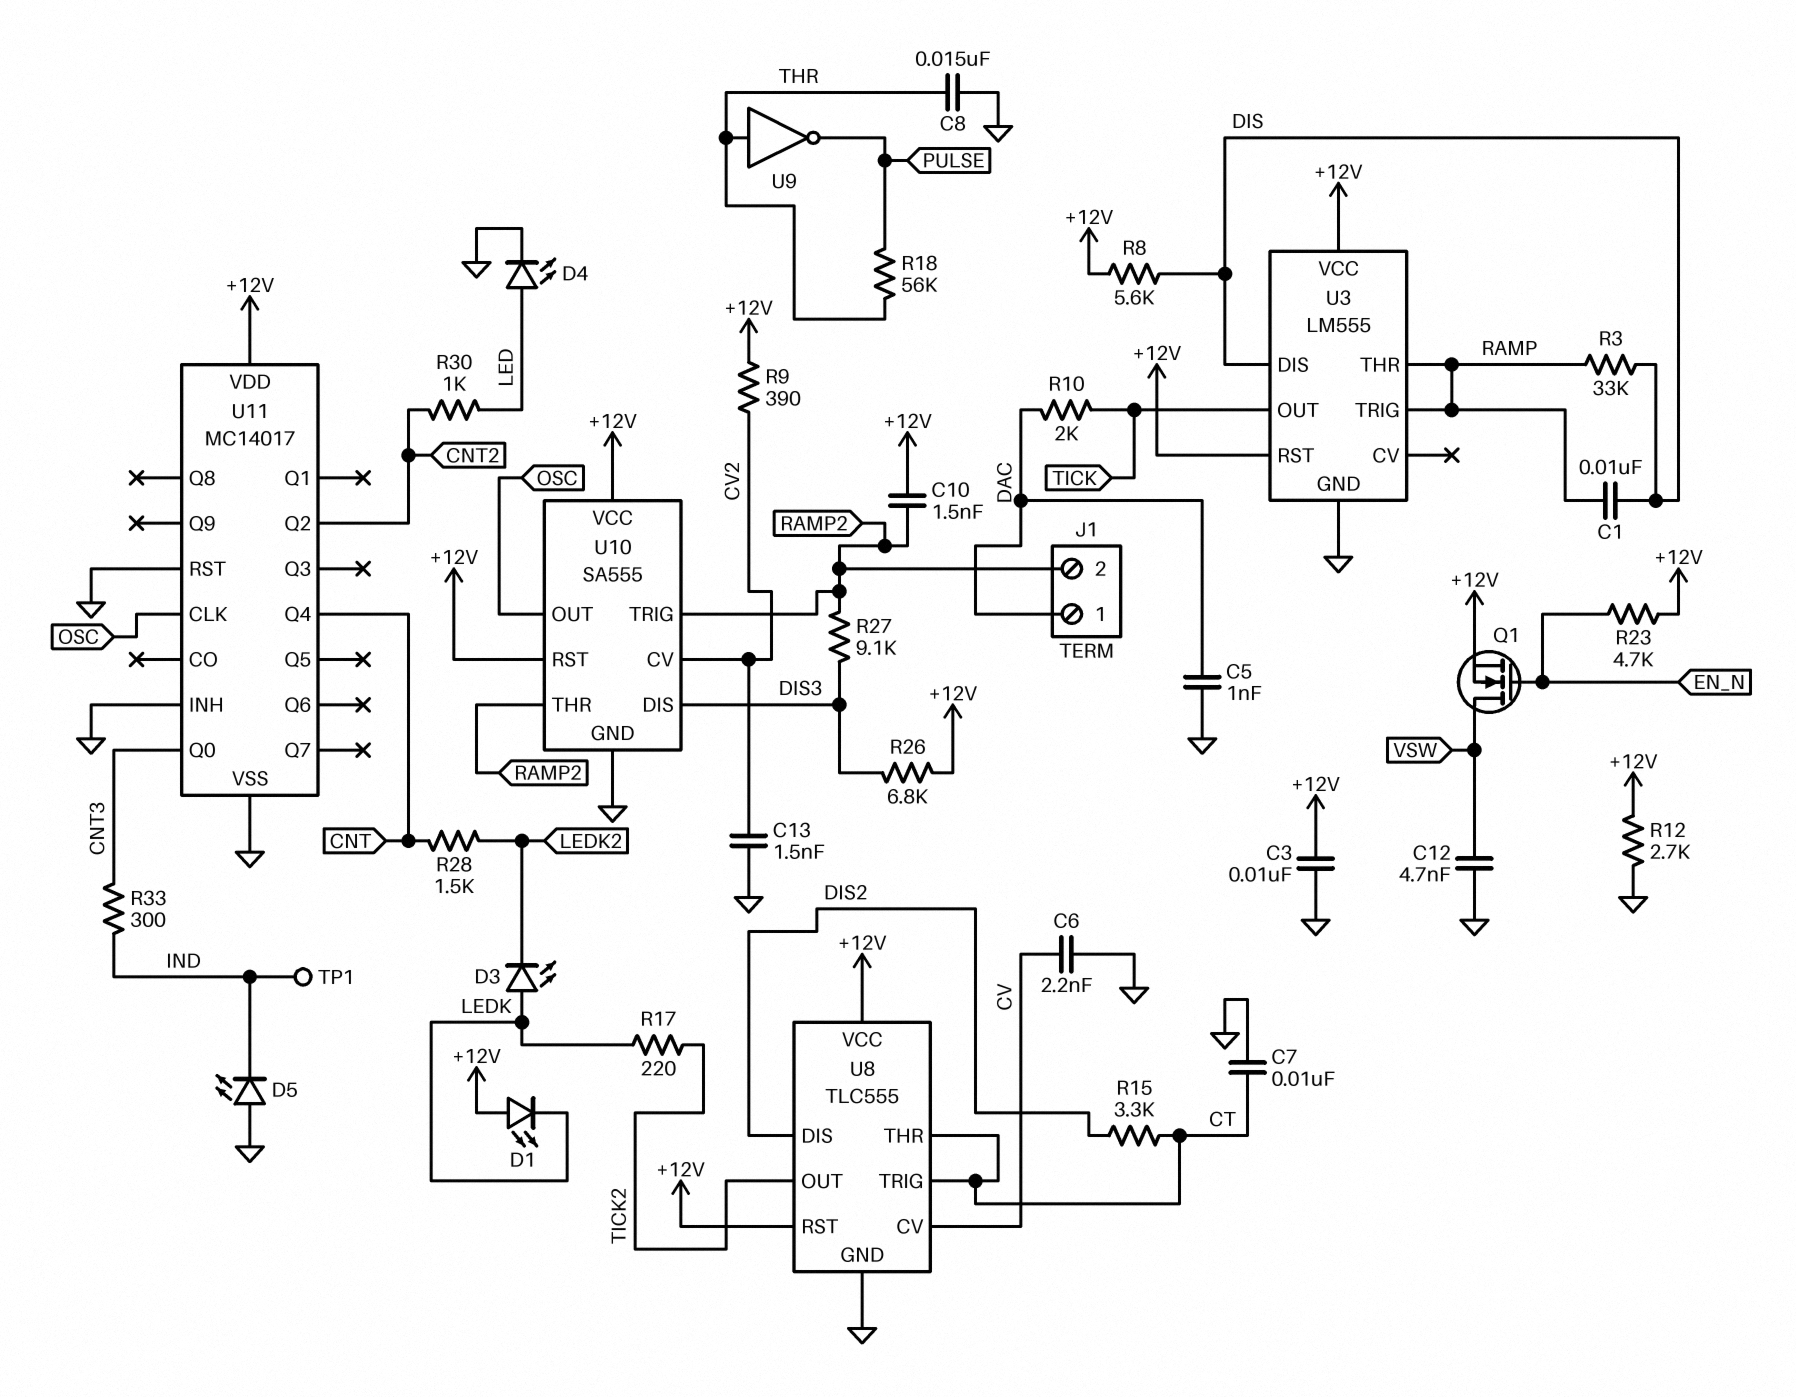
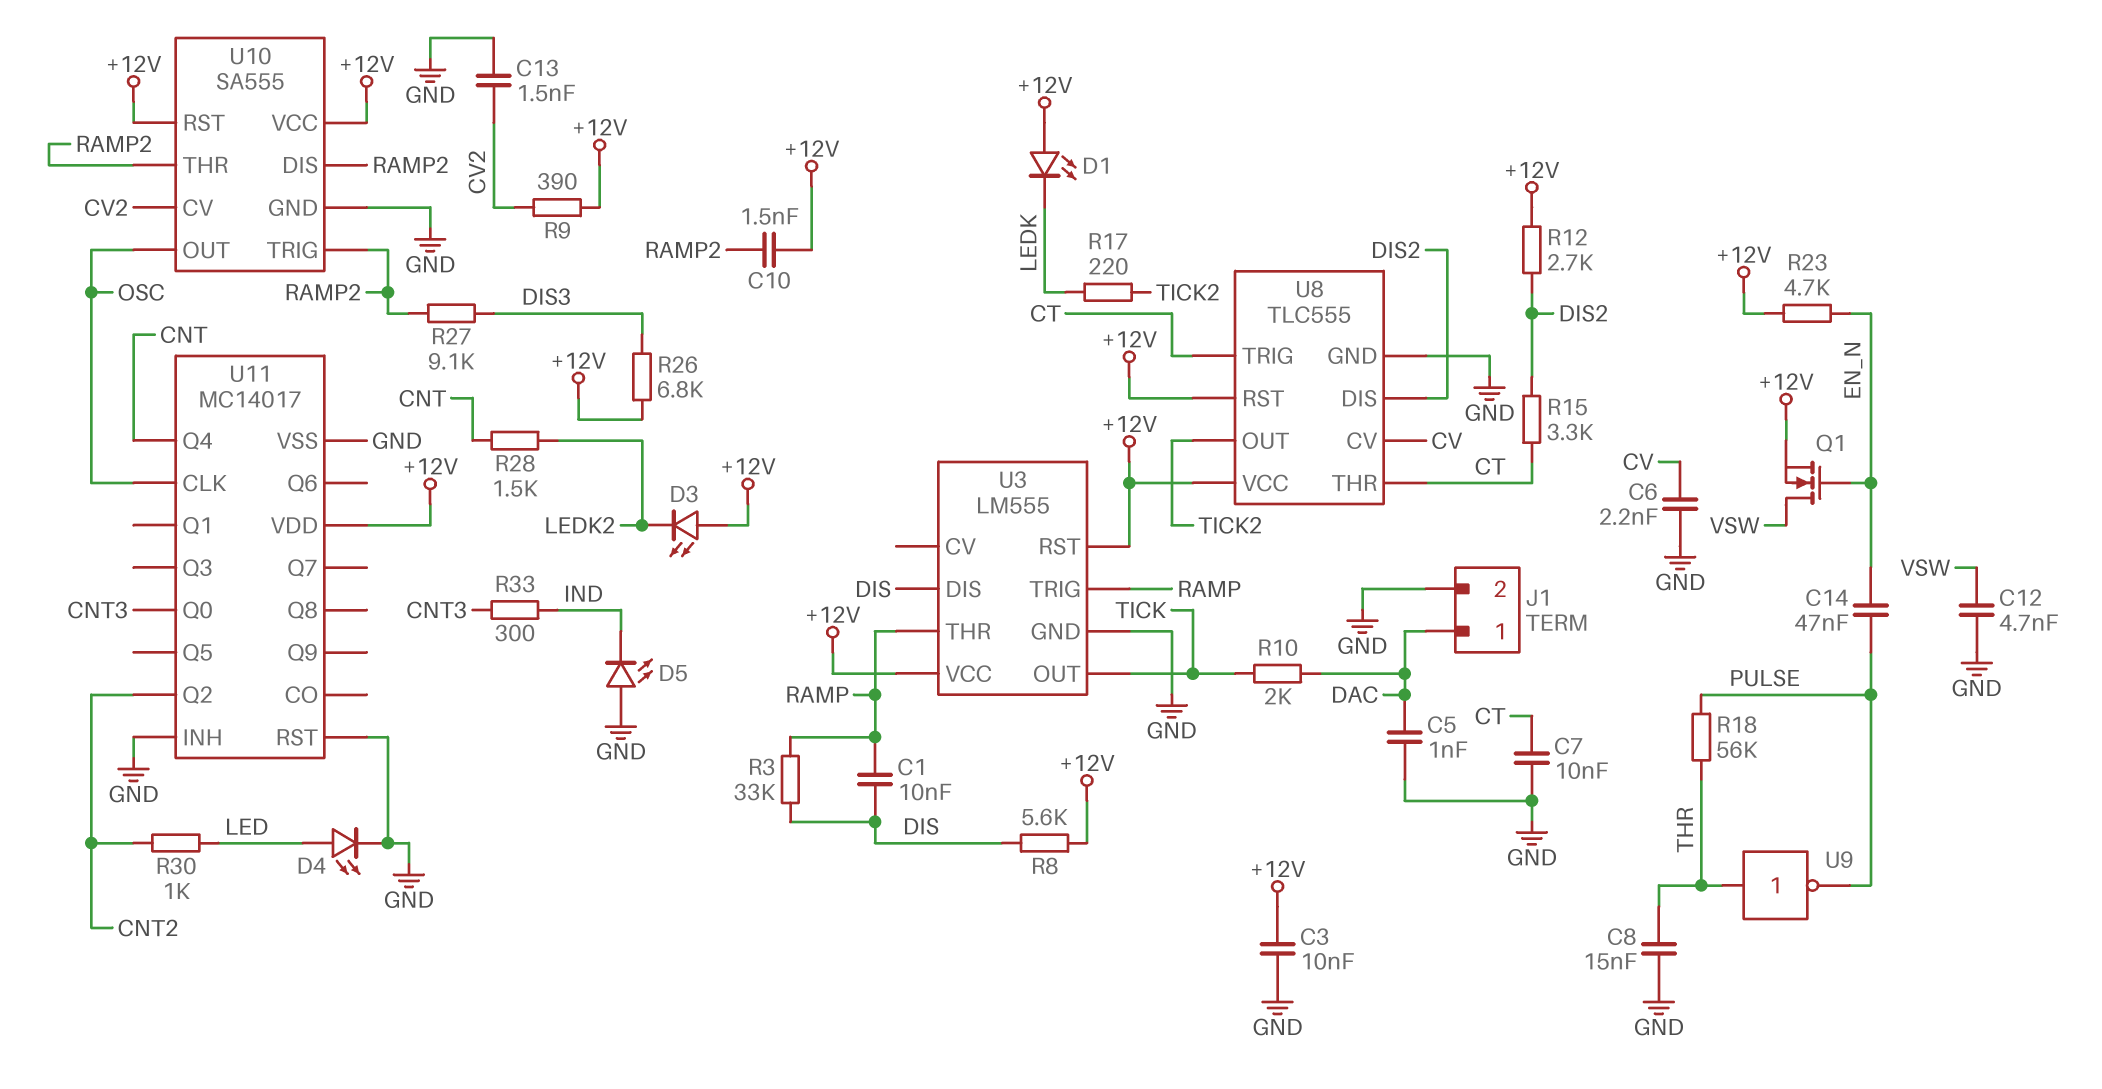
C14: none -> 47nF (EN_N, PULSE)
D3: LED (A LEDK, K LEDK2) -> LED (A +12V, K LEDK2)
J1 pin 2: RAMP2 -> GND
R12: 2.7k (+12V, GND) -> 2.7k (+12V, DIS2)
TP1: test point (IND) -> none
U10 pin DIS: DIS3 -> RAMP2

